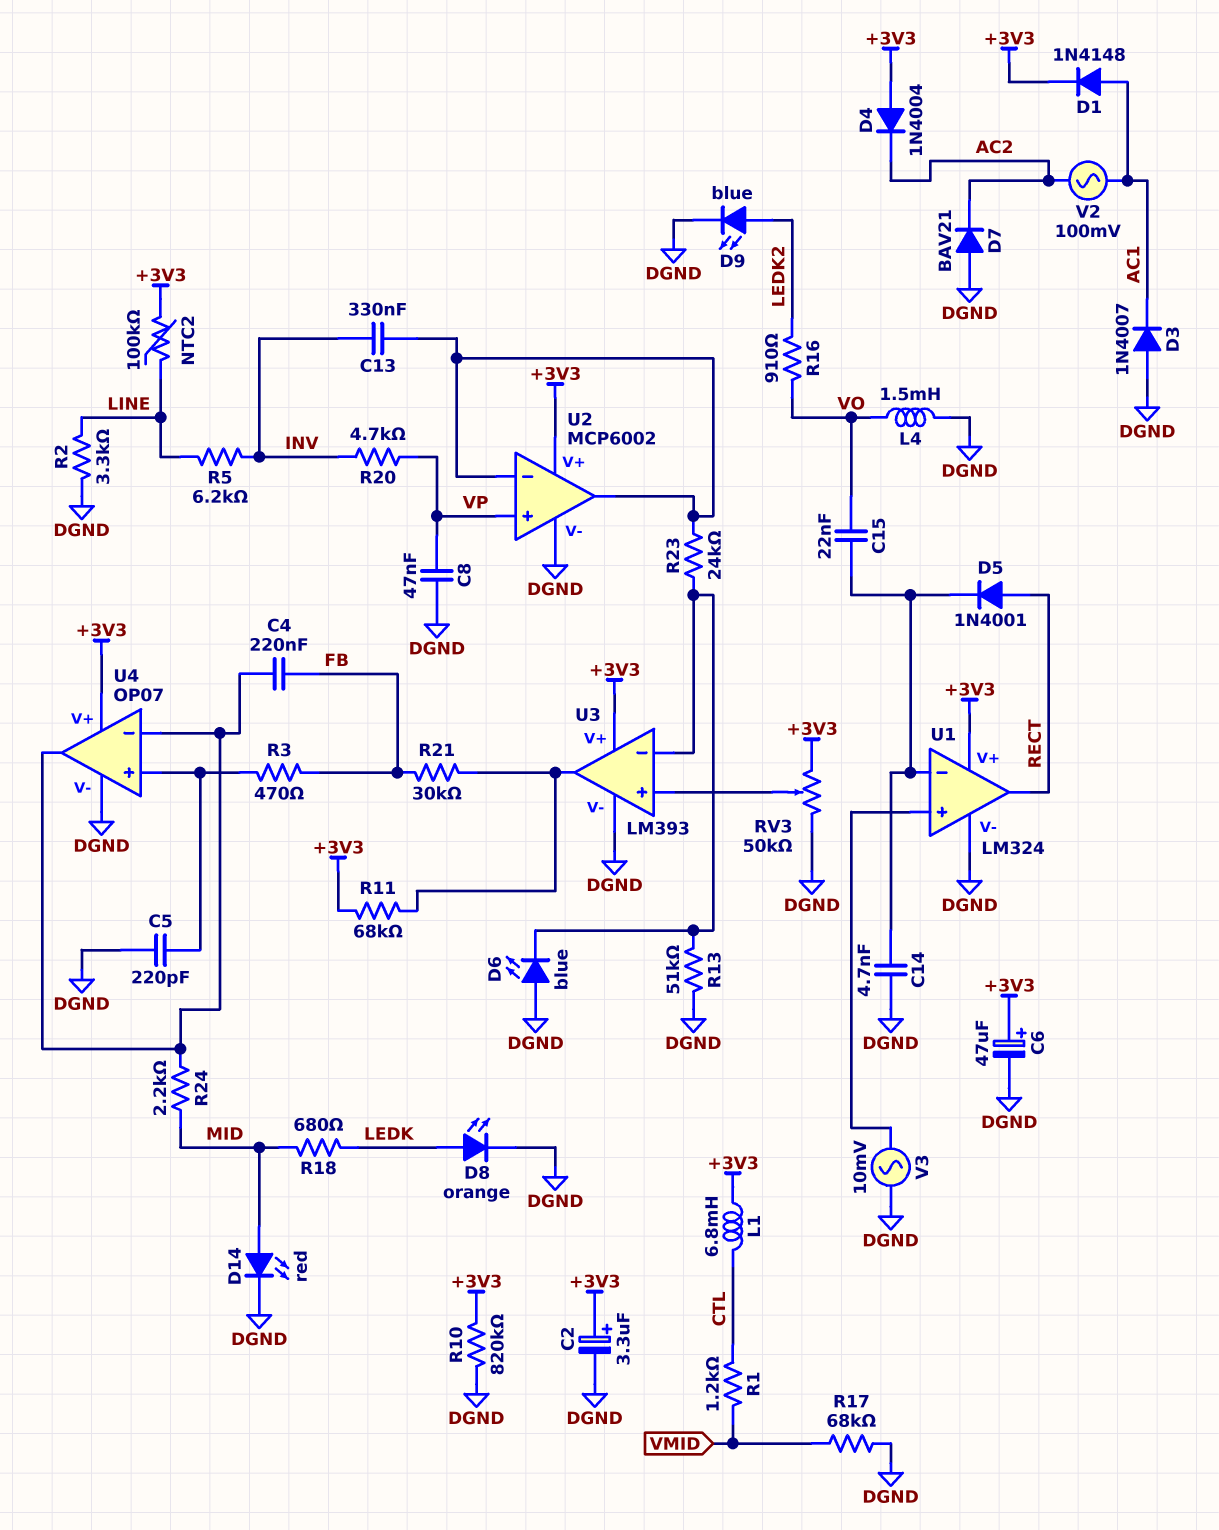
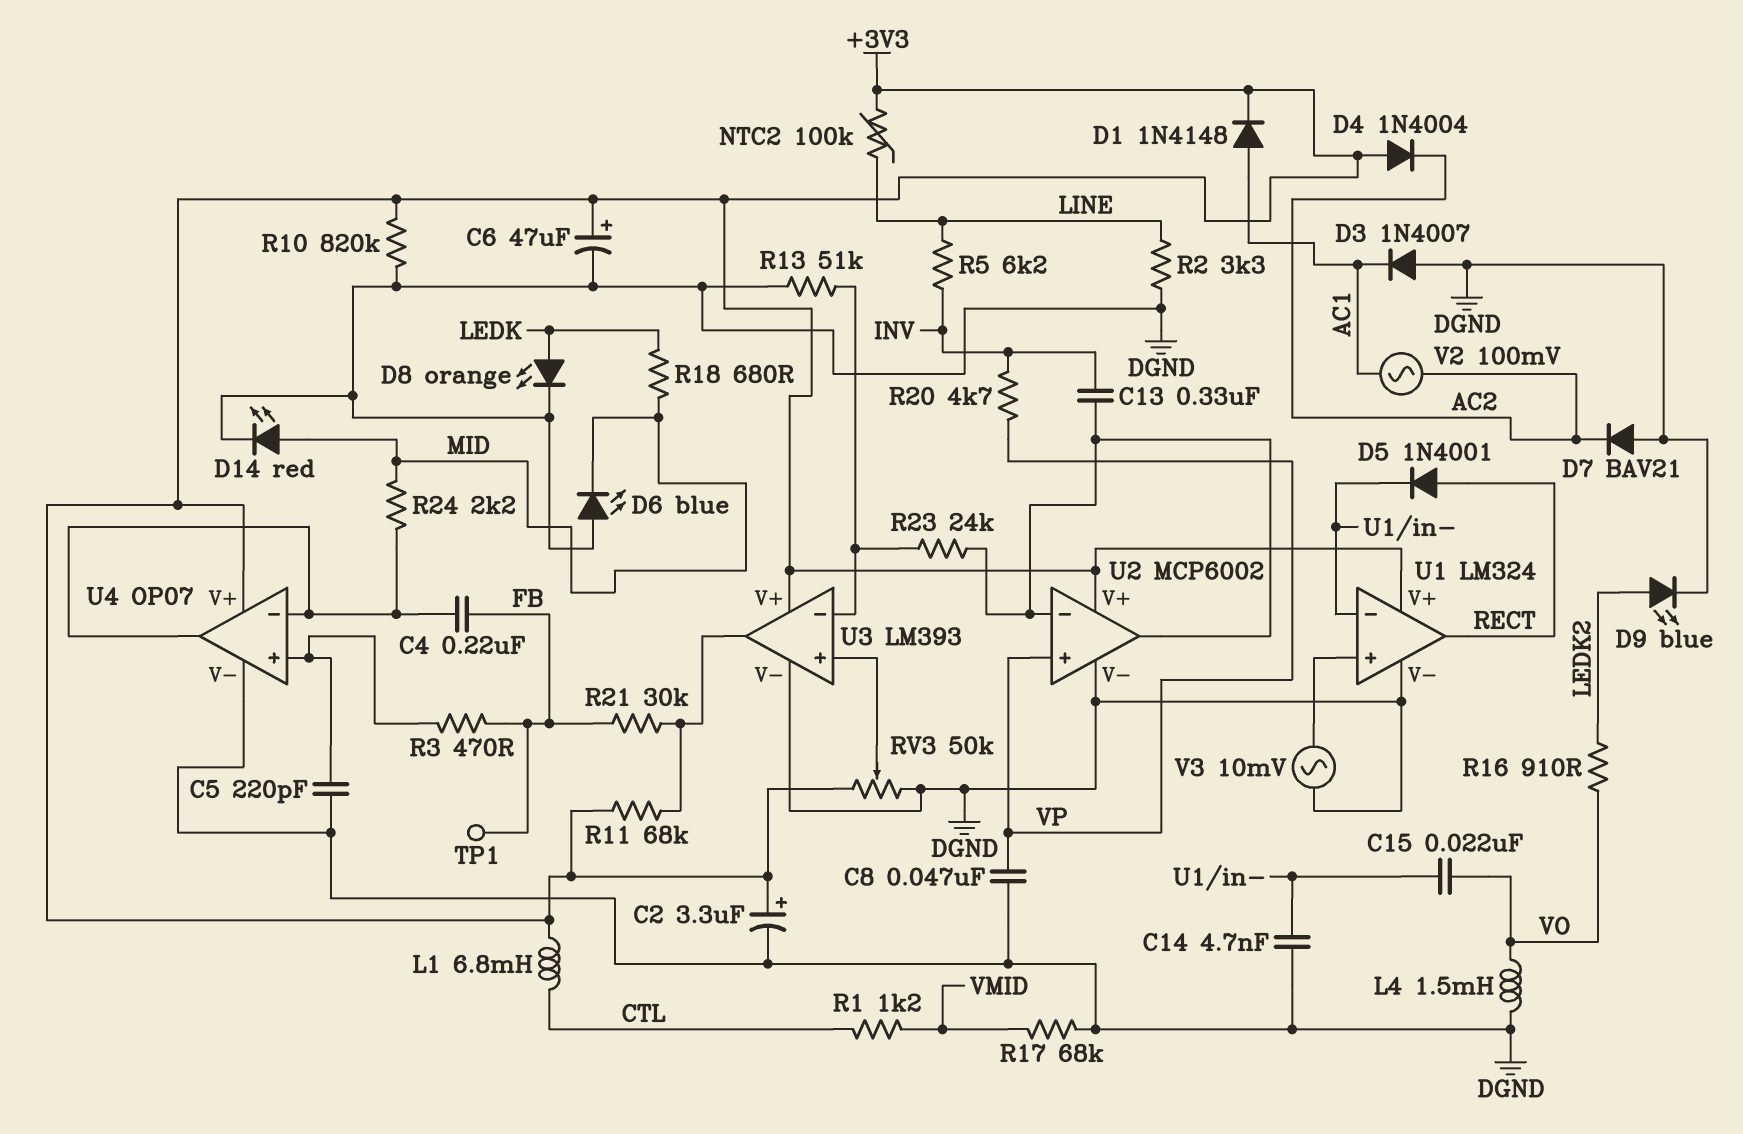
D6: LED blue (A DGND, K U3/in-) -> LED blue (A DGND, K MID)
TP1: none -> test point (FB)

